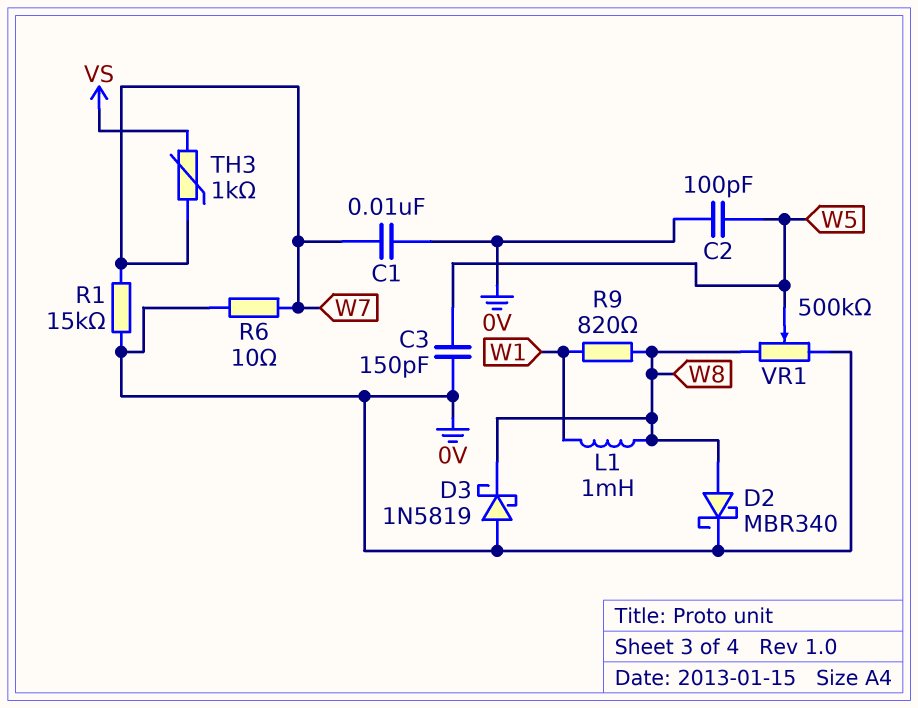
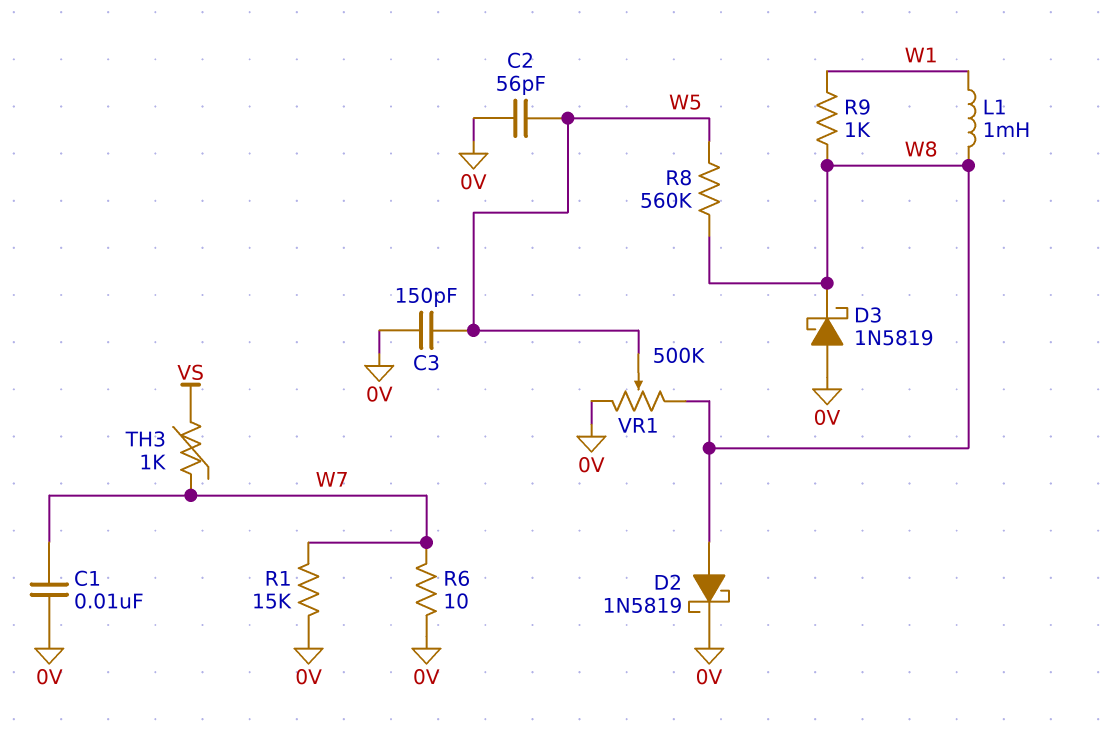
C2: 100pF (0V, W5) -> 56pF (0V, W5)
D2: schottky MBR340 (A W8, K 0V) -> schottky 1N5819 (A W8, K 0V)
R8: none -> 560k (W5, W8)
R9: 820 (W1, W8) -> 1k (W1, W8)

